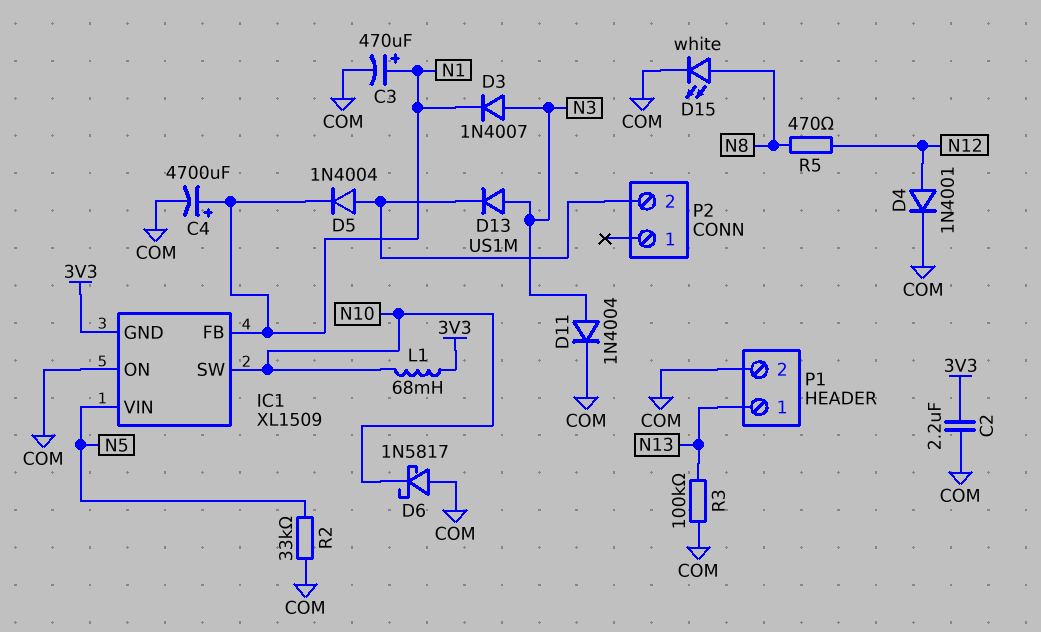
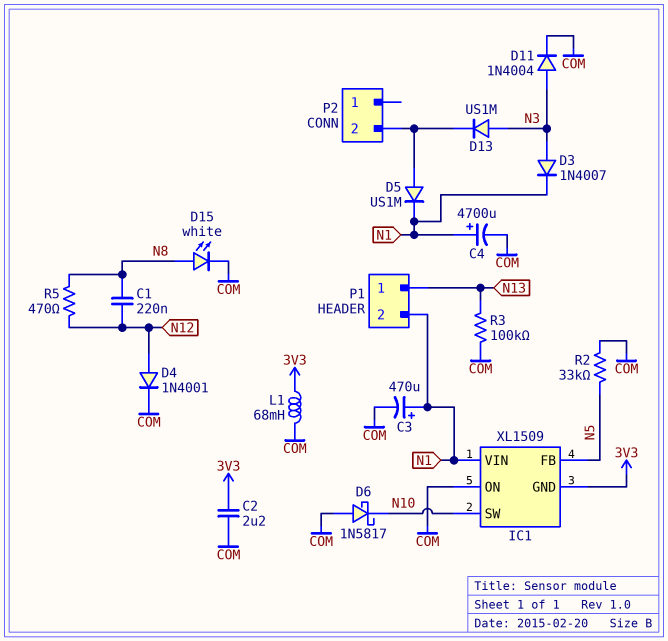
C1: none -> 220nF (N8, N12)
D5: diode 1N4004 (A P2/2, K N1) -> diode US1M (A P2/2, K N1)
IC1 pin FB: N1 -> N5
IC1 pin VIN: N5 -> N1
L1: 68mH (3V3, N10) -> 68mH (3V3, COM)
P1 pin 2: COM -> N1

